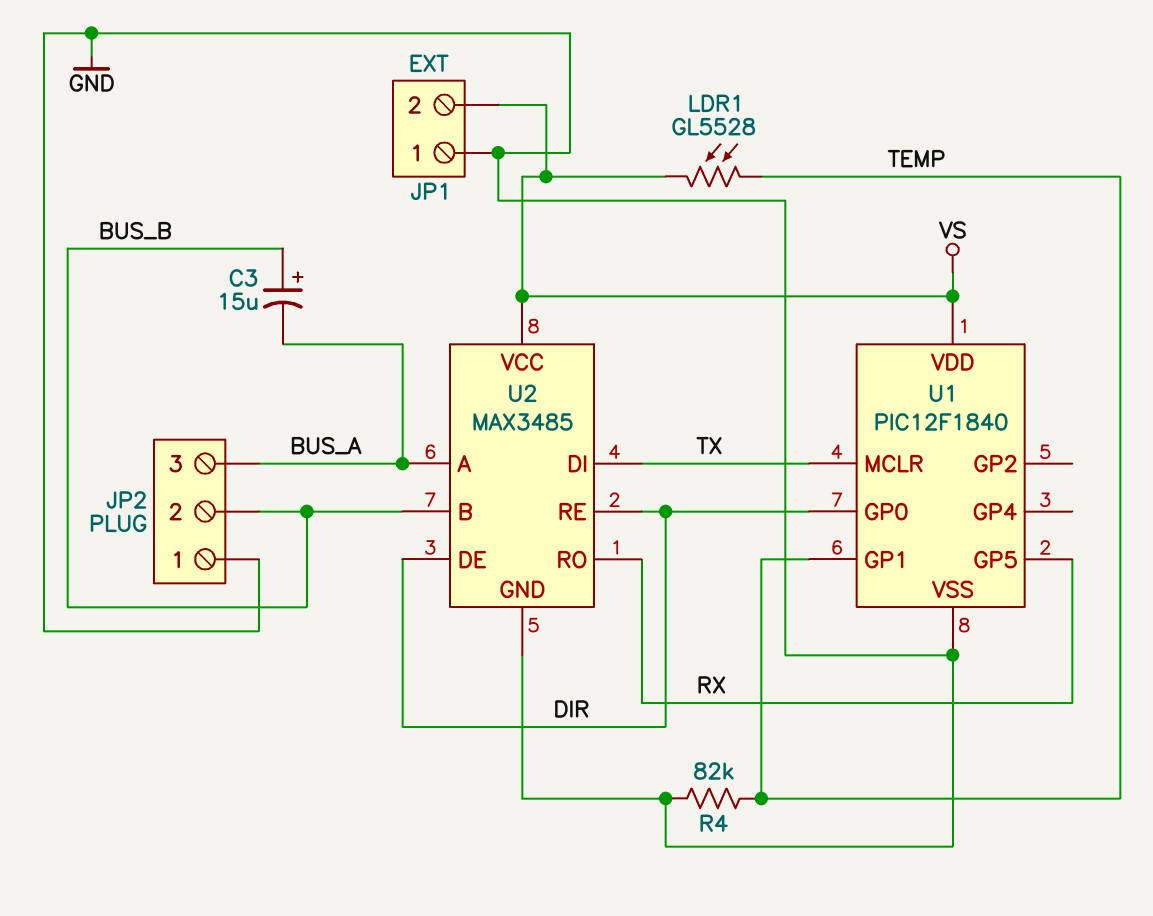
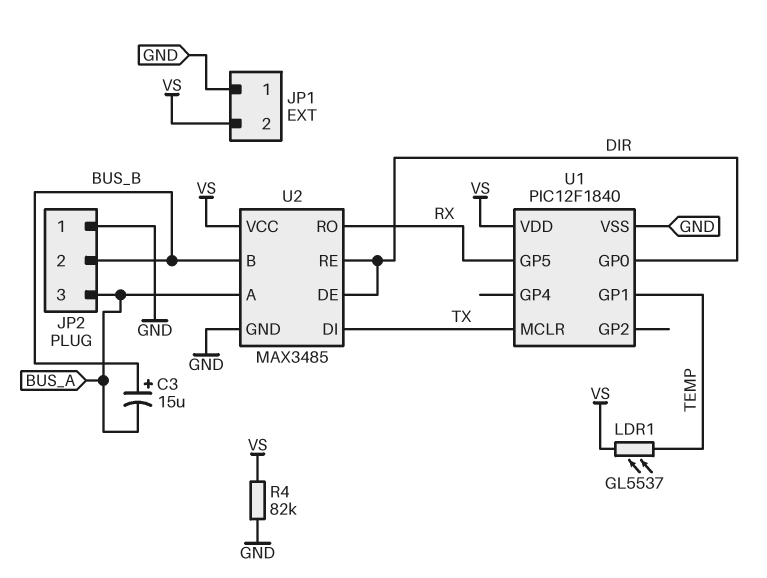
LDR1: GL5528 (TEMP, VS) -> GL5537 (TEMP, VS)
R4: 82k (GND, TEMP) -> 82k (GND, VS)

